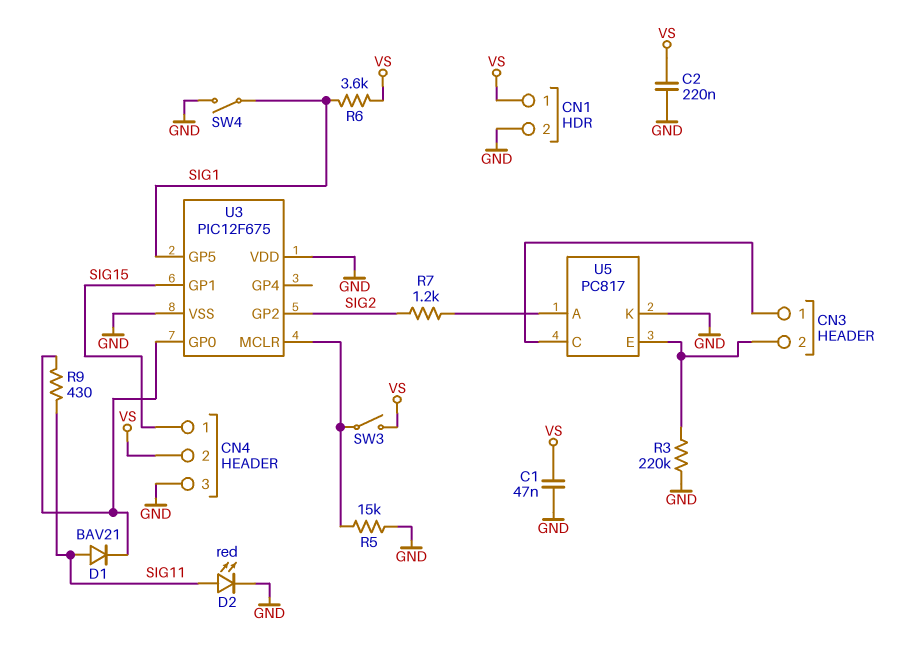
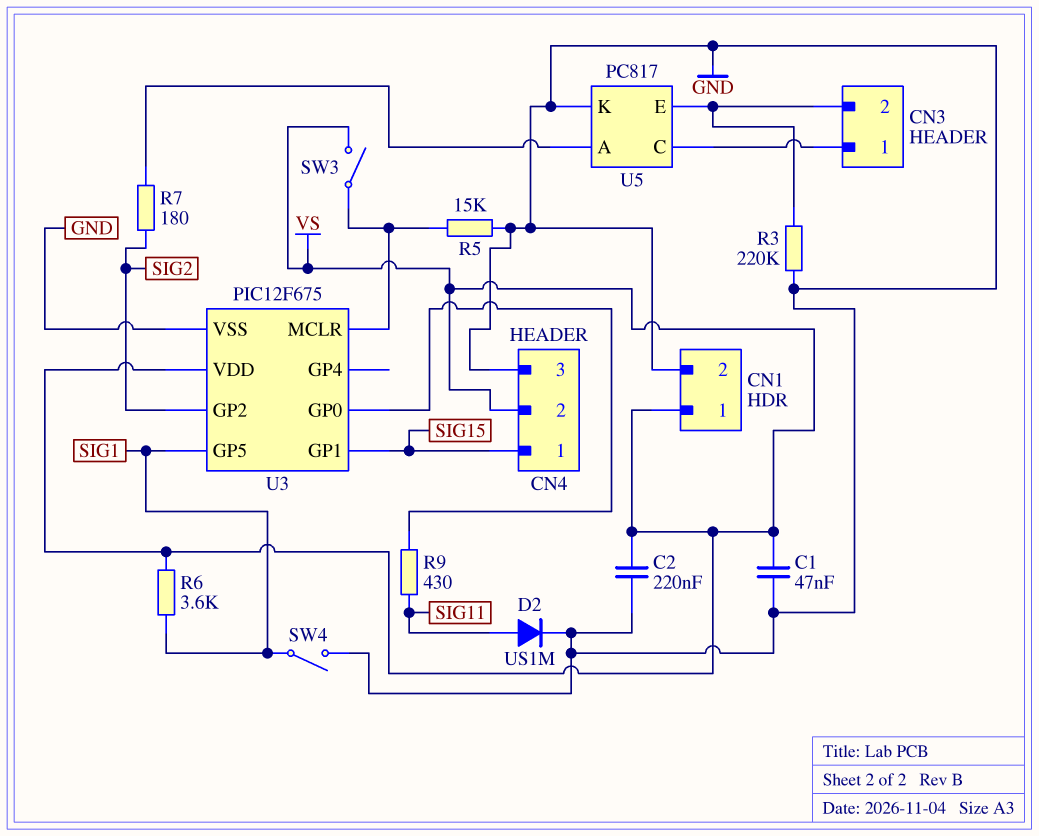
D1: diode BAV21 (A SIG11, K U3/GP0) -> none
D2: LED red (A SIG11, K GND) -> diode US1M (A SIG11, K GND)
R7: 1.2k (SIG2, U5/A) -> 180 (SIG2, U5/A)
U3 pin VDD: GND -> VS

